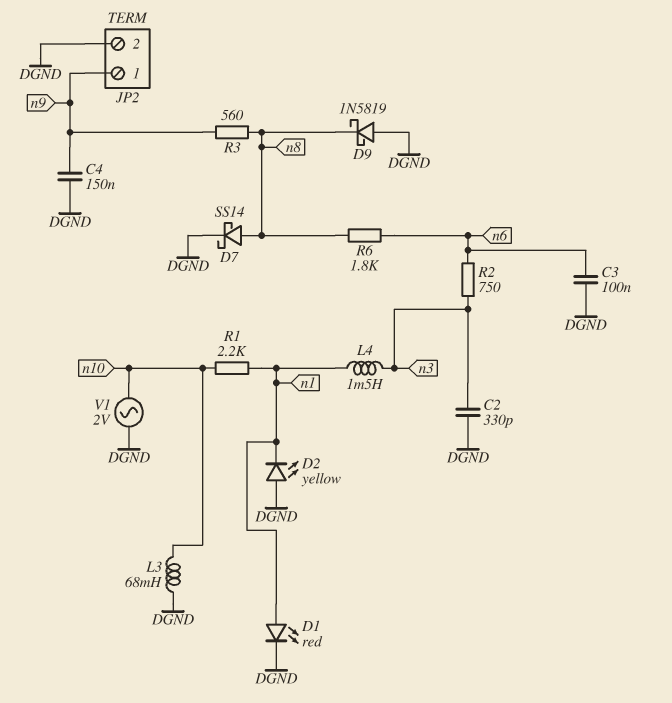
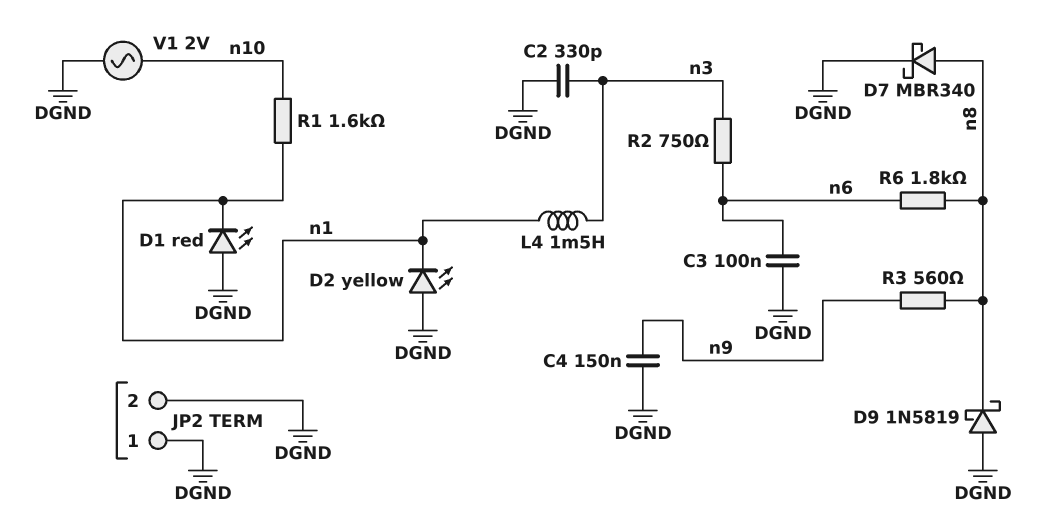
D1: LED red (A n1, K DGND) -> LED red (A DGND, K n1)
D7: schottky SS14 (A n8, K DGND) -> schottky MBR340 (A n8, K DGND)
JP2 pin 1: n9 -> DGND
L3: 68mH (DGND, n10) -> none
R1: 2.2k (n1, n10) -> 1.6k (n1, n10)

